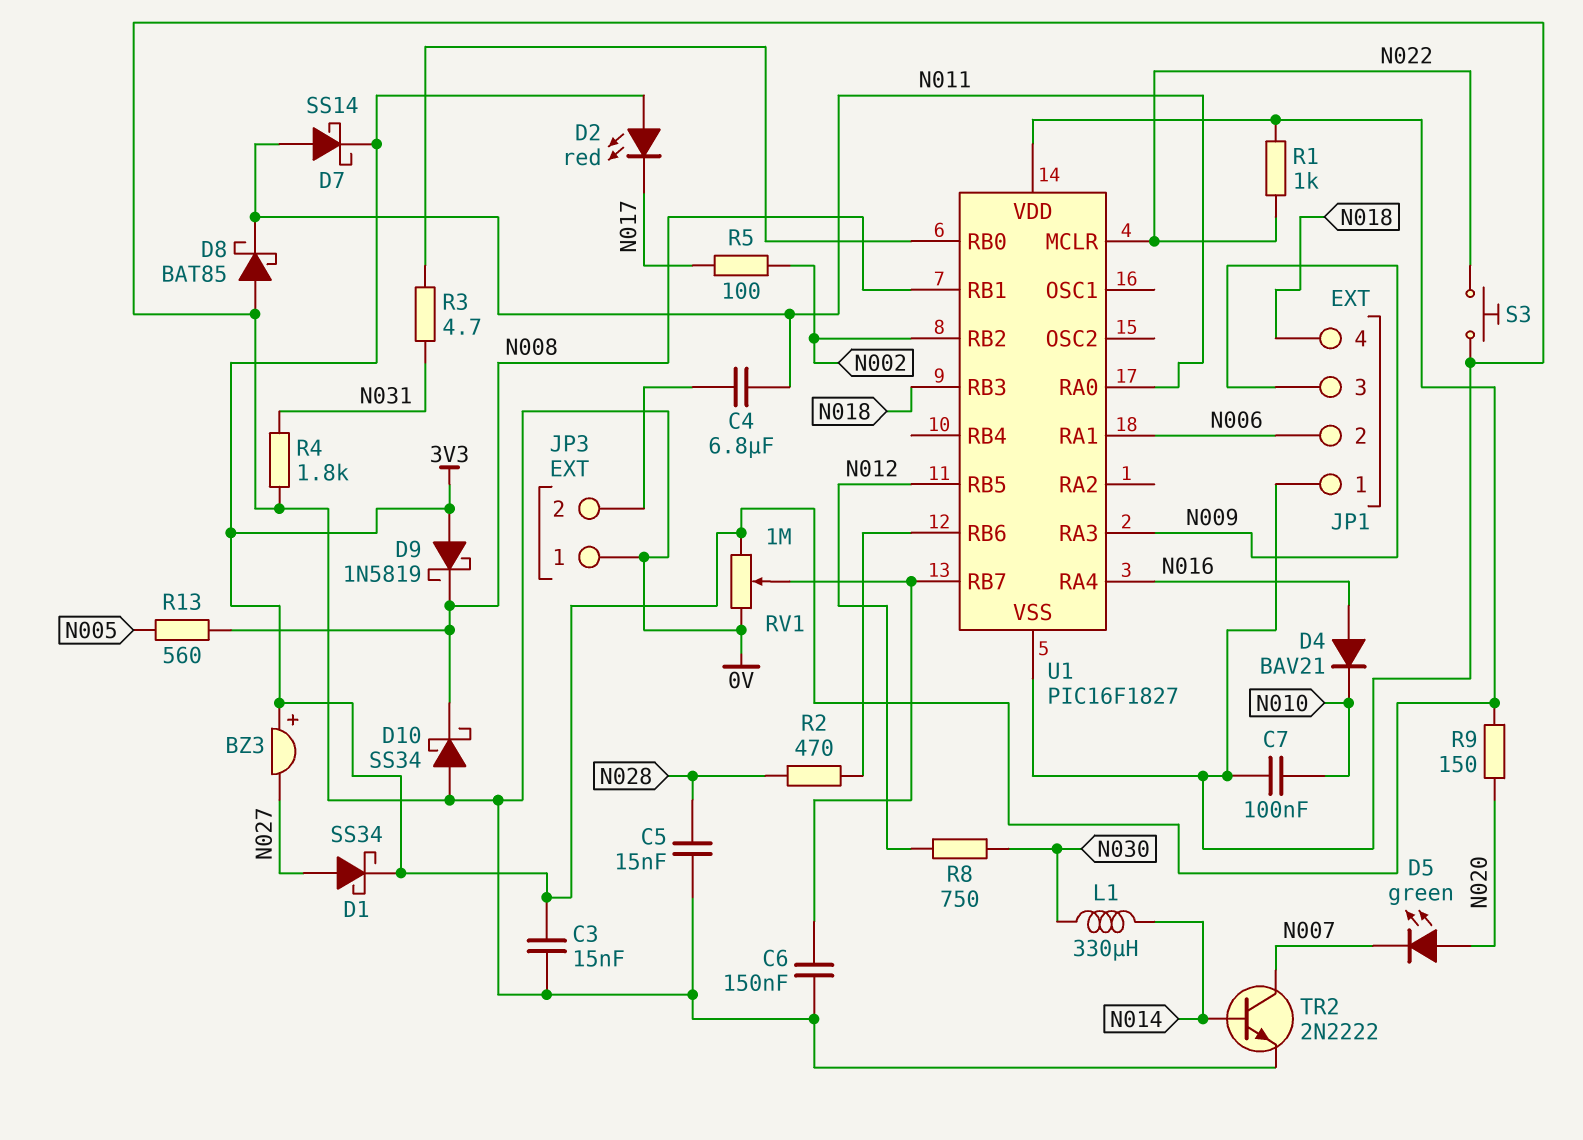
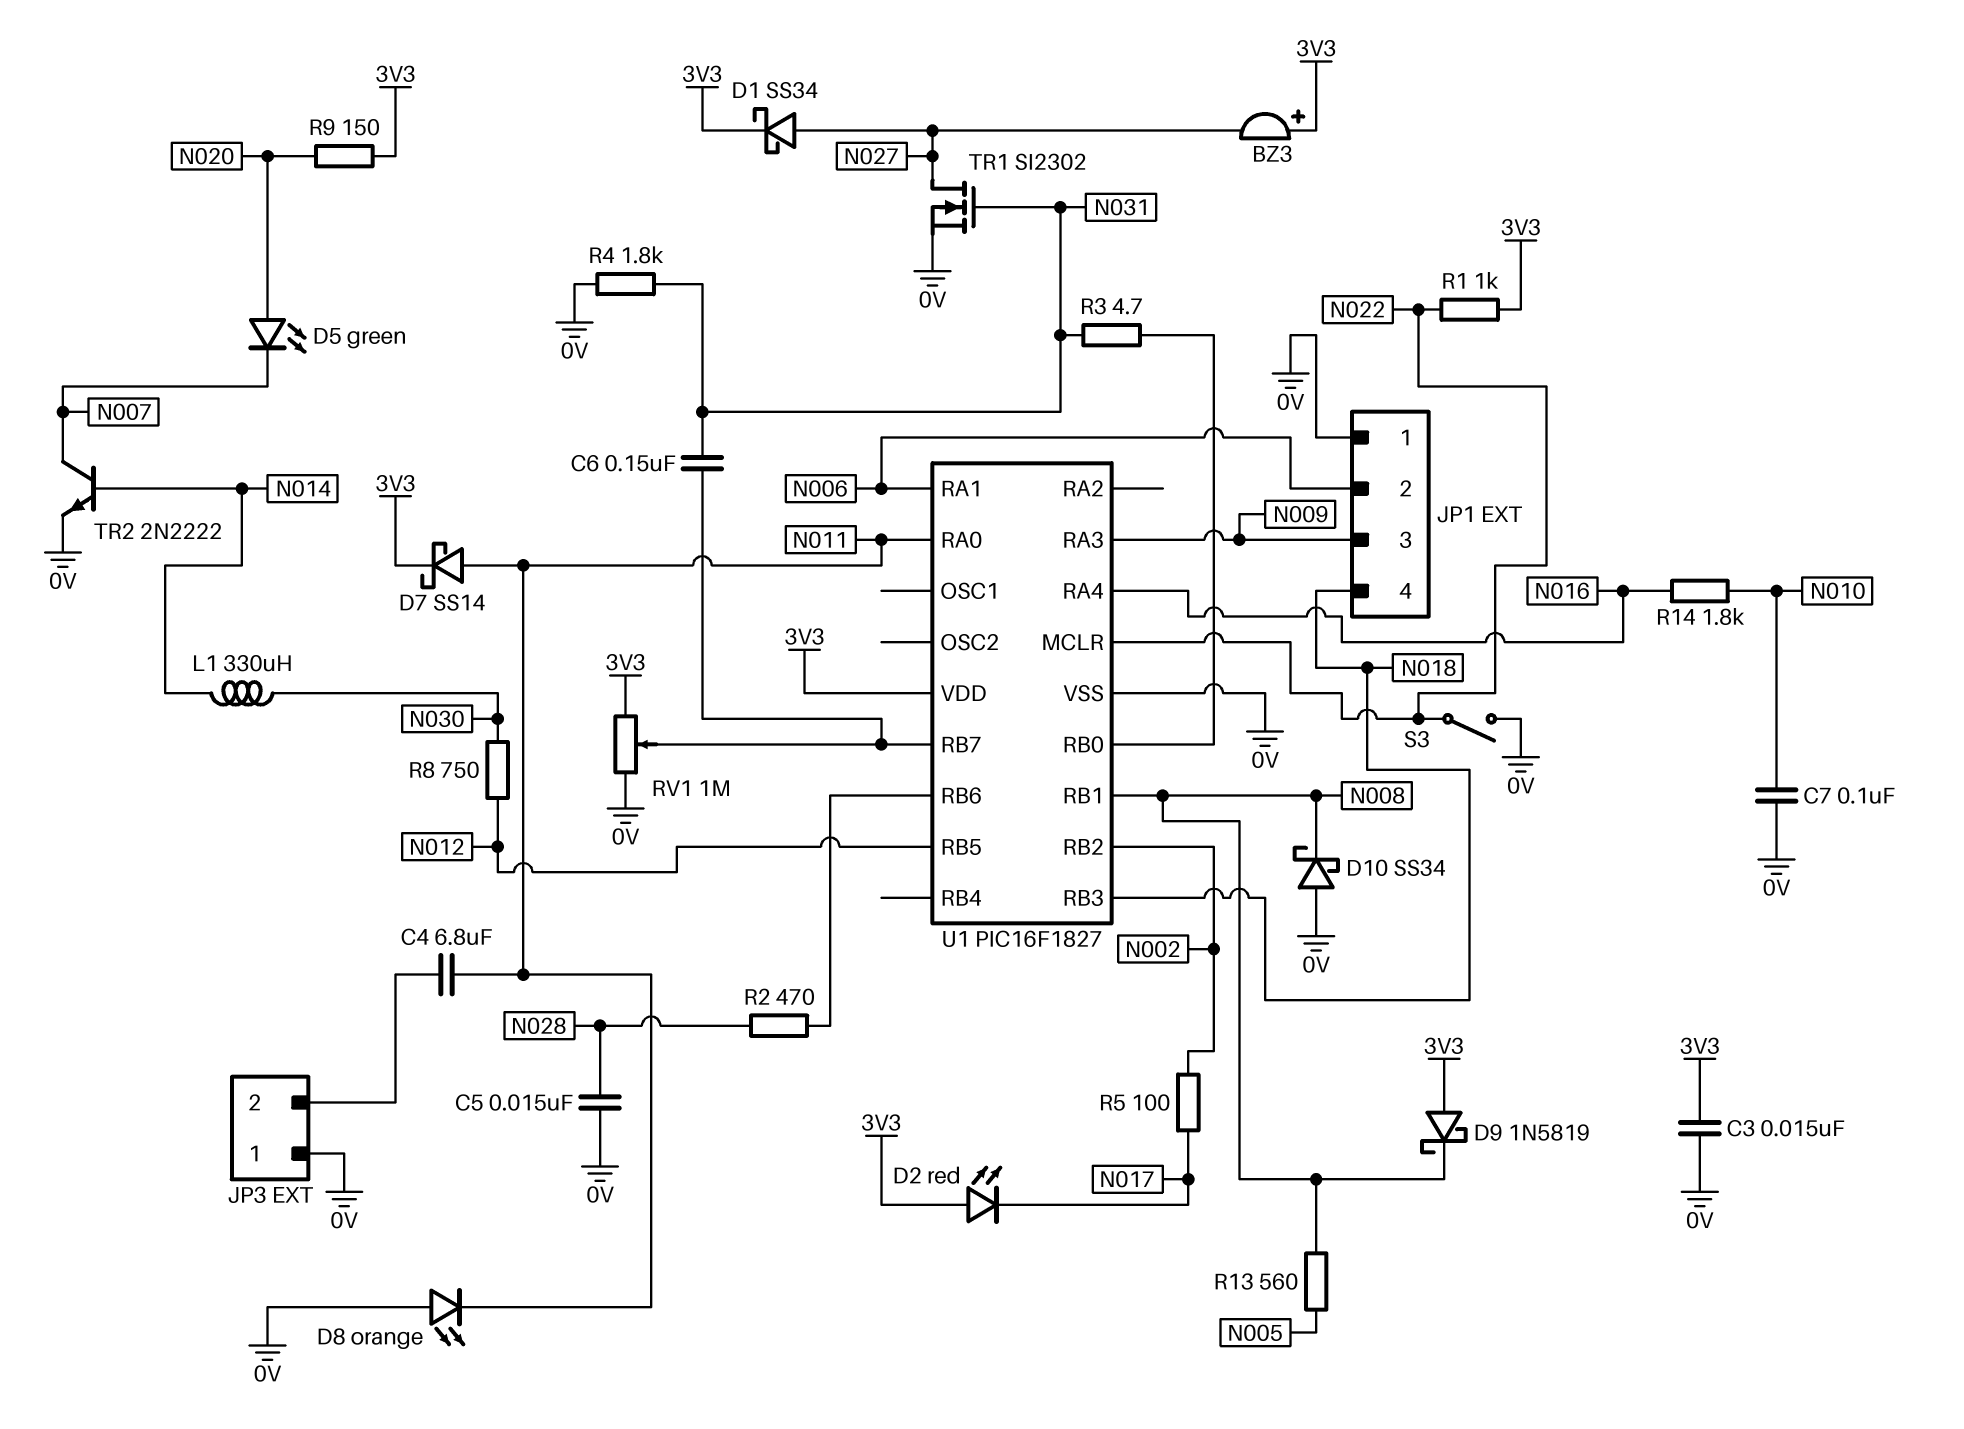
C6: 150nF (0V, U1/RB7) -> 150nF (N031, U1/RB7)
D4: diode BAV21 (A N016, K N010) -> none
D8: schottky BAT85 (A 0V, K N011) -> LED orange (A 0V, K N011)
R14: none -> 1.8k (N010, N016)
S3: button (0V, N022) -> switch (0V, N022)
TR1: none -> NMOS SI2302 (G N031, D N027, S 0V)

